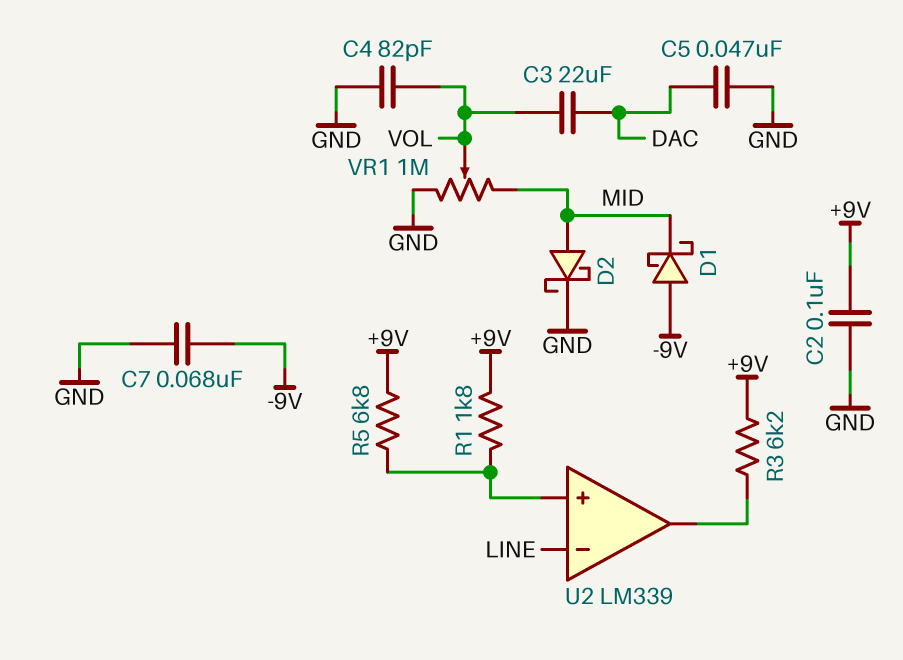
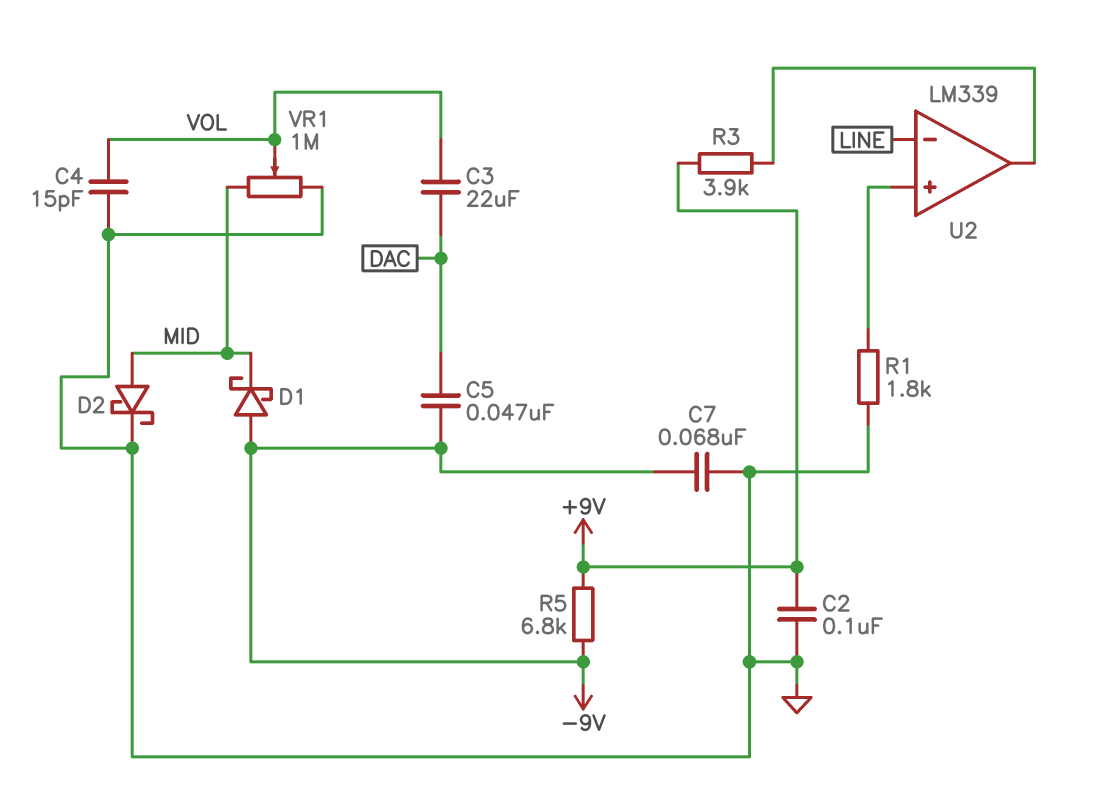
C4: 82pF (GND, VOL) -> 15pF (GND, VOL)
C5: 47nF (DAC, GND) -> 47nF (-9V, DAC)
R1: 1.8k (+9V, U2/in+) -> 1.8k (GND, U2/in+)
R3: 6.2k (+9V, U2/out) -> 3.9k (+9V, U2/out)
R5: 6.8k (+9V, U2/in+) -> 6.8k (+9V, -9V)

